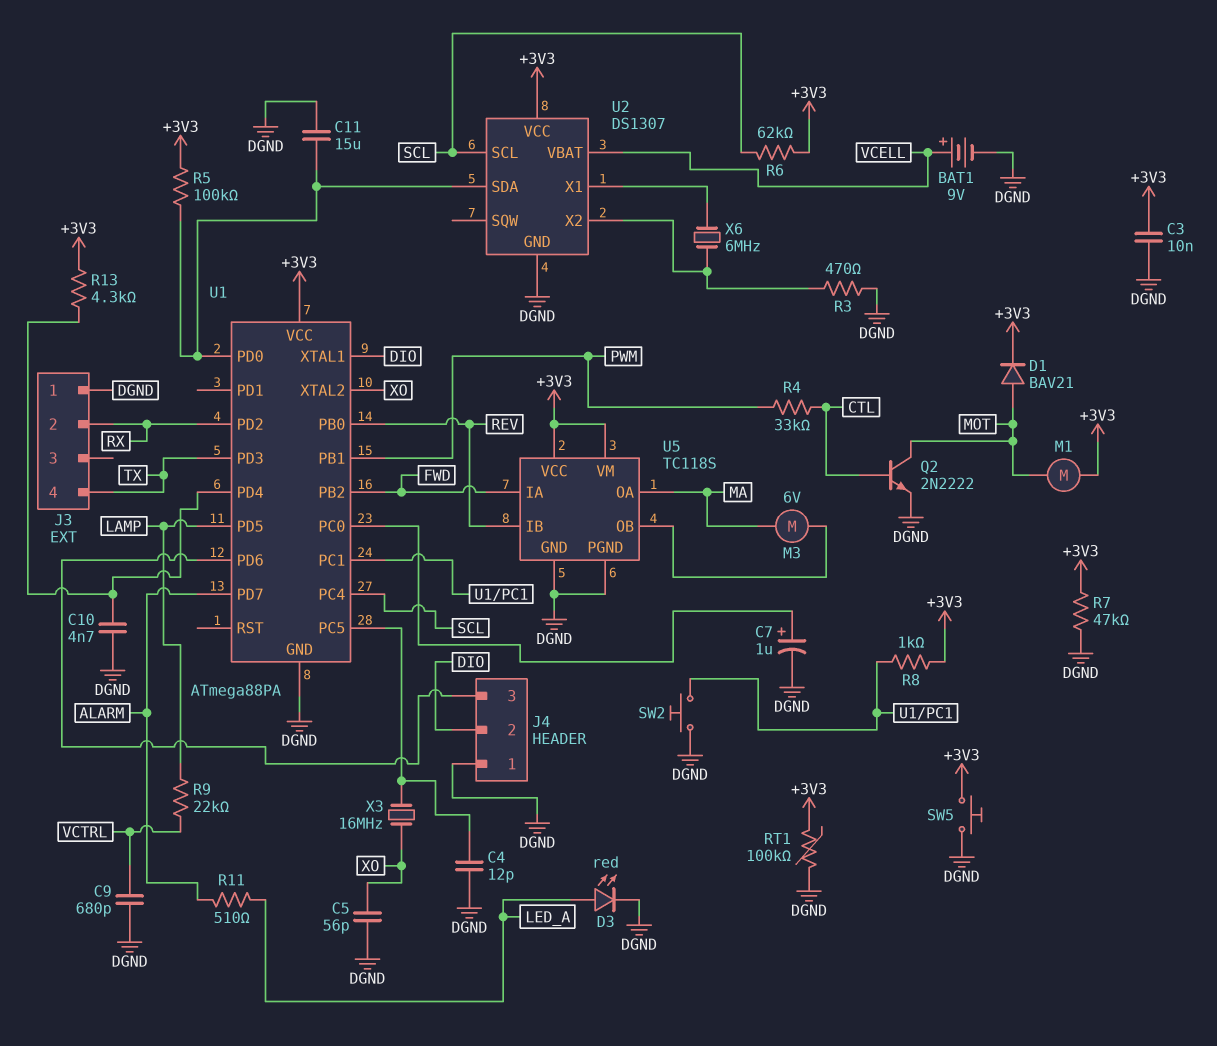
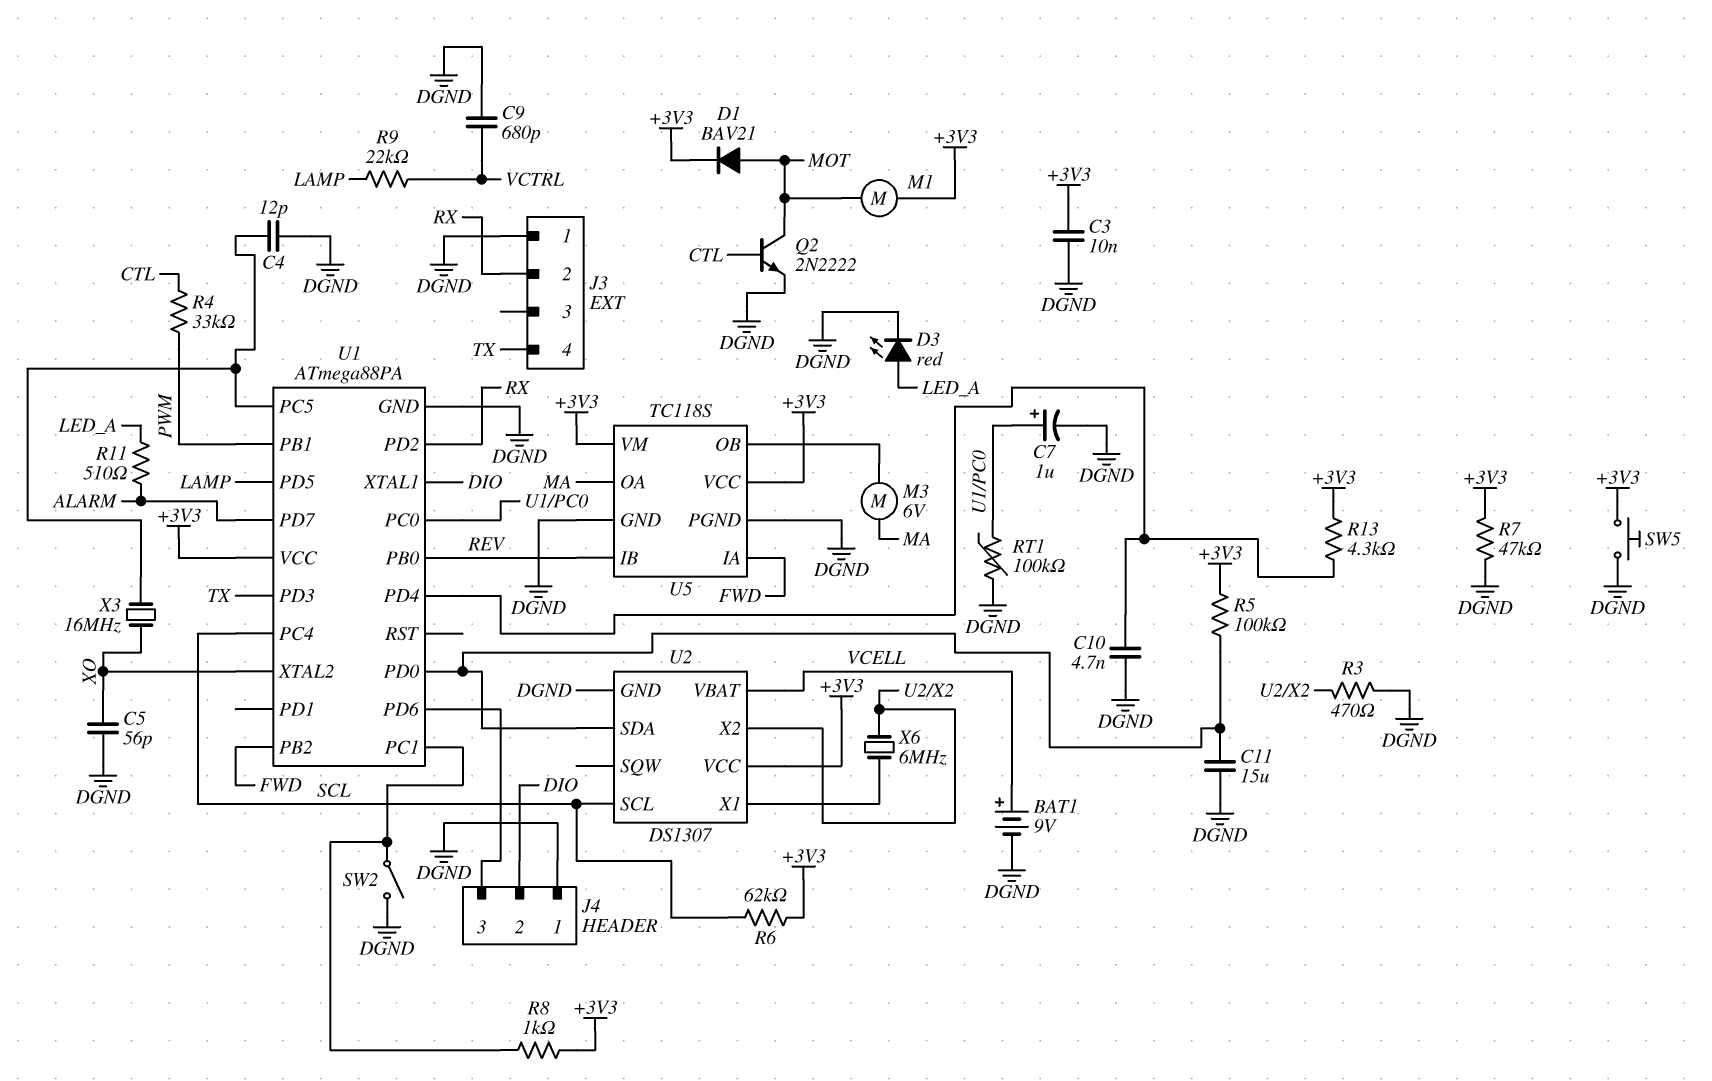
RT1: 100k (+3V3, DGND) -> 100k (DGND, U1/PC0)
SW2: button (DGND, U1/PC1) -> switch (DGND, U1/PC1)

